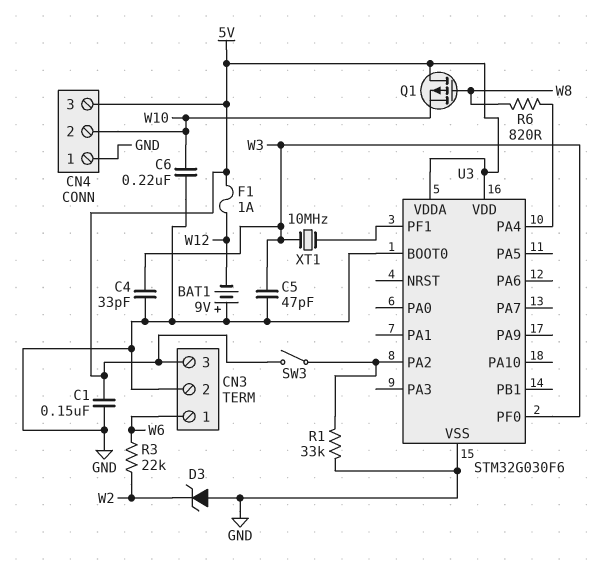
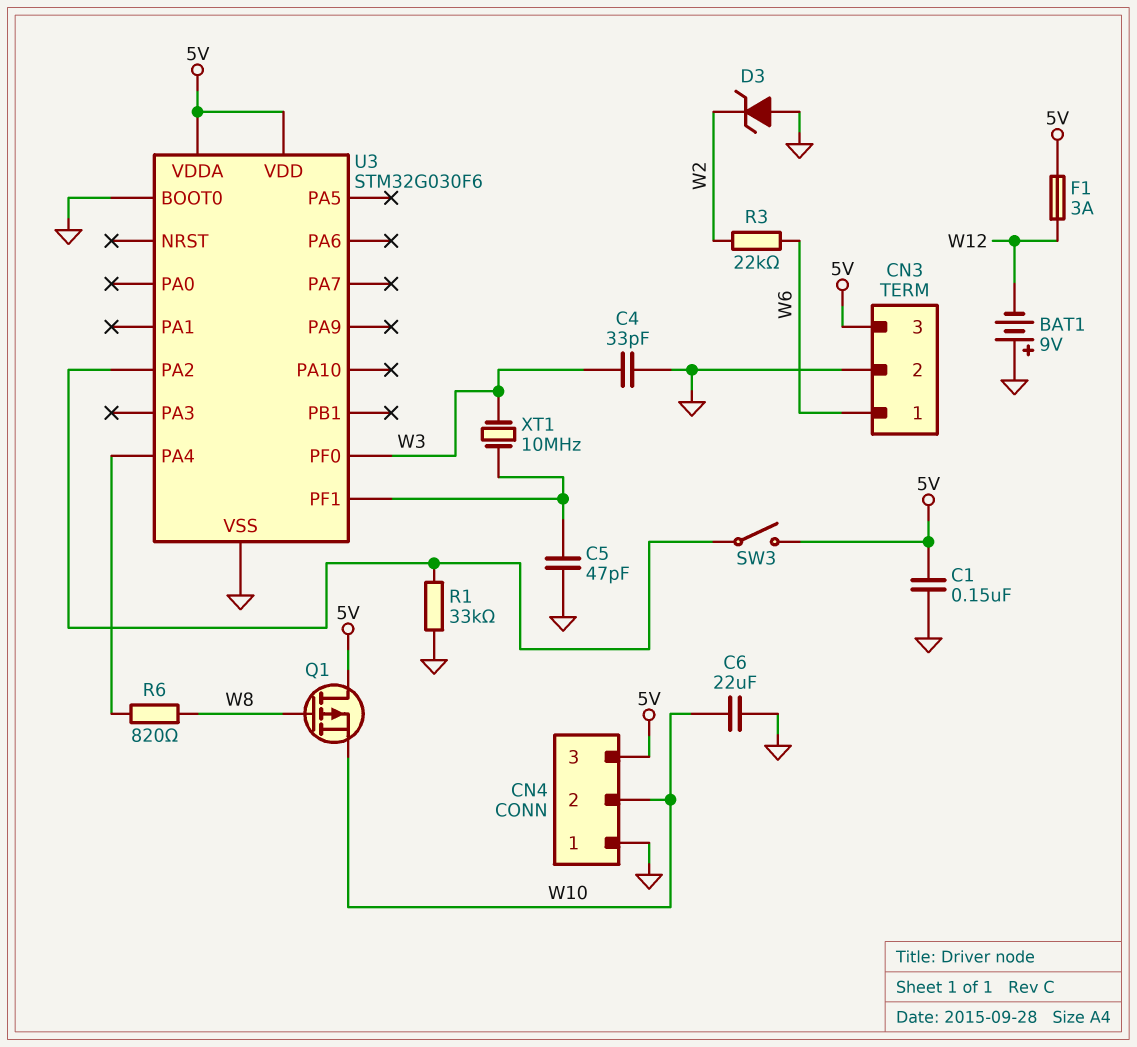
C5: 47pF (GND, W3) -> 47pF (GND, U3/PF1)
C6: 220nF (GND, W10) -> 22uF (GND, W10)
F1: 1A (5V, W12) -> 3A (5V, W12)

